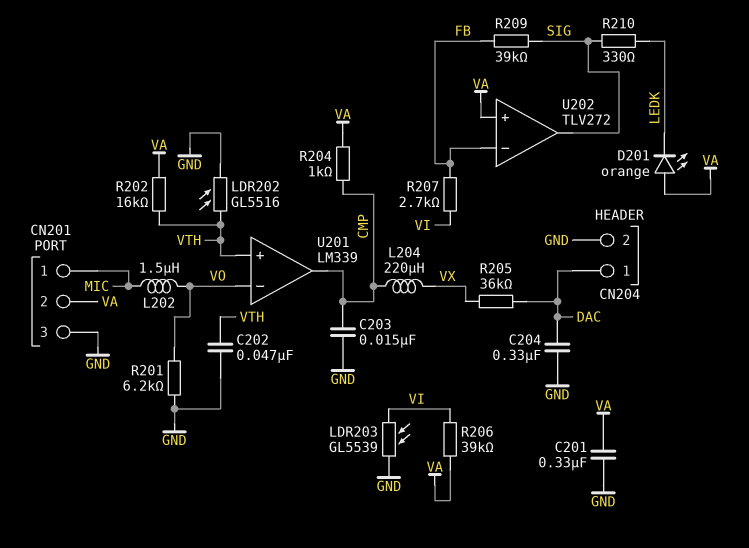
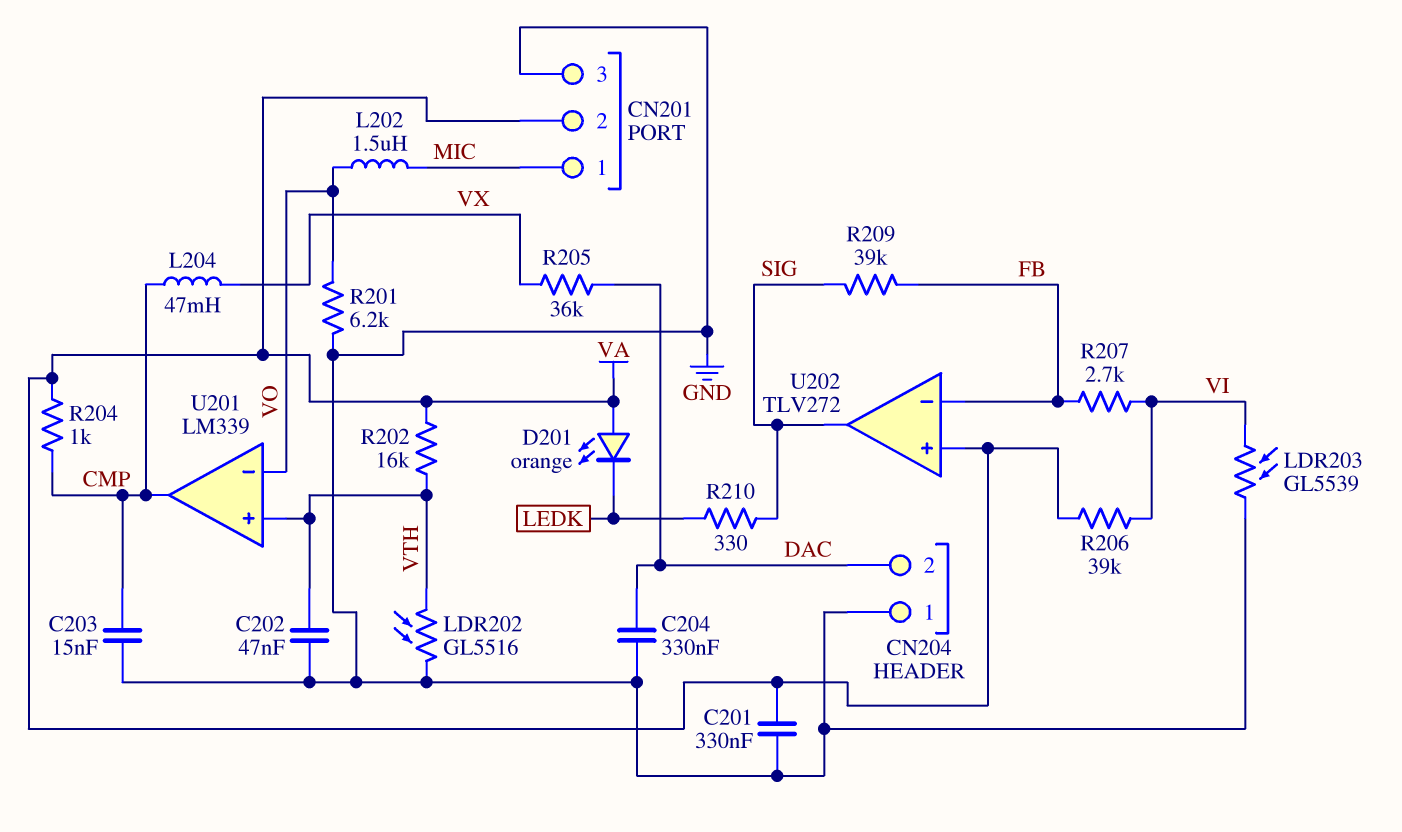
CN204 pin 1: DAC -> GND
CN204 pin 2: GND -> DAC
L204: 220uH (CMP, VX) -> 47mH (CMP, VX)

